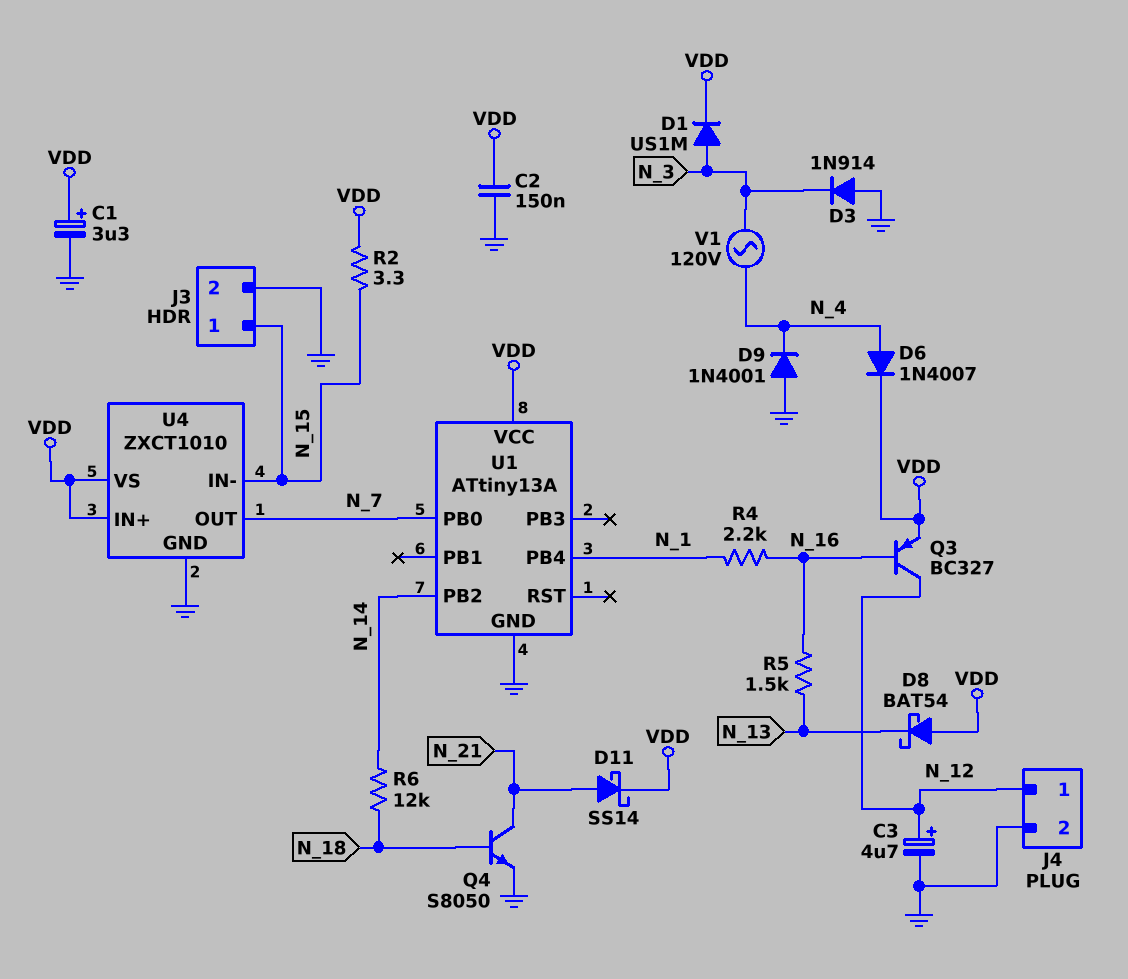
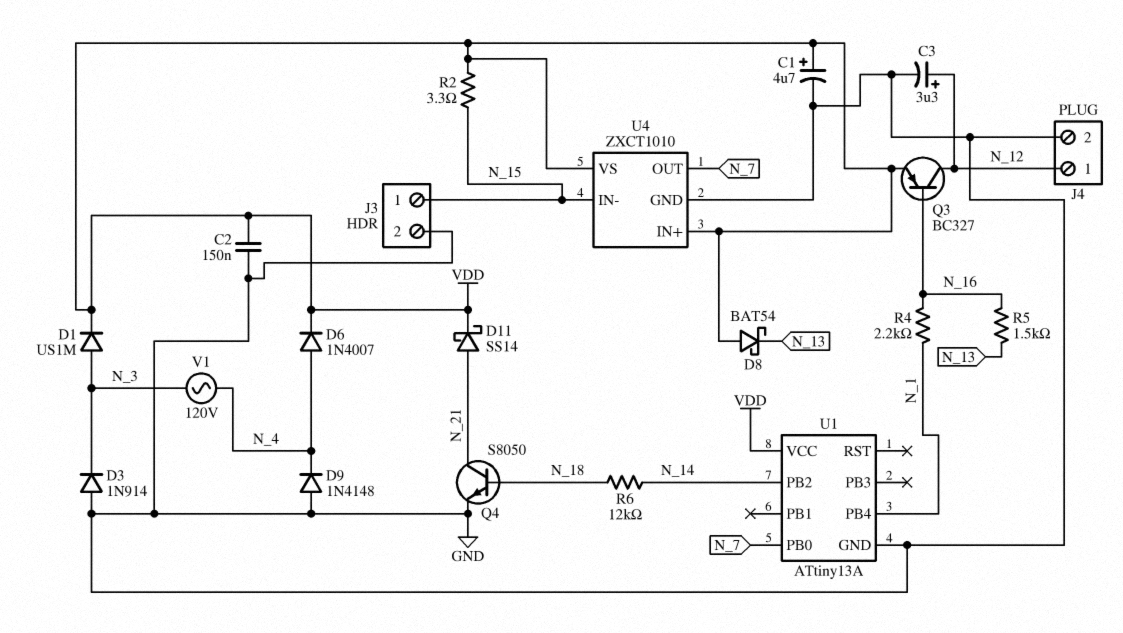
C1: 3.3uF (plus VDD, minus GND) -> 4.7uF (plus VDD, minus GND)
C3: 4.7uF (plus N_12, minus GND) -> 3.3uF (plus N_12, minus GND)
D9: diode 1N4001 (A GND, K N_4) -> diode 1N4148 (A GND, K N_4)

